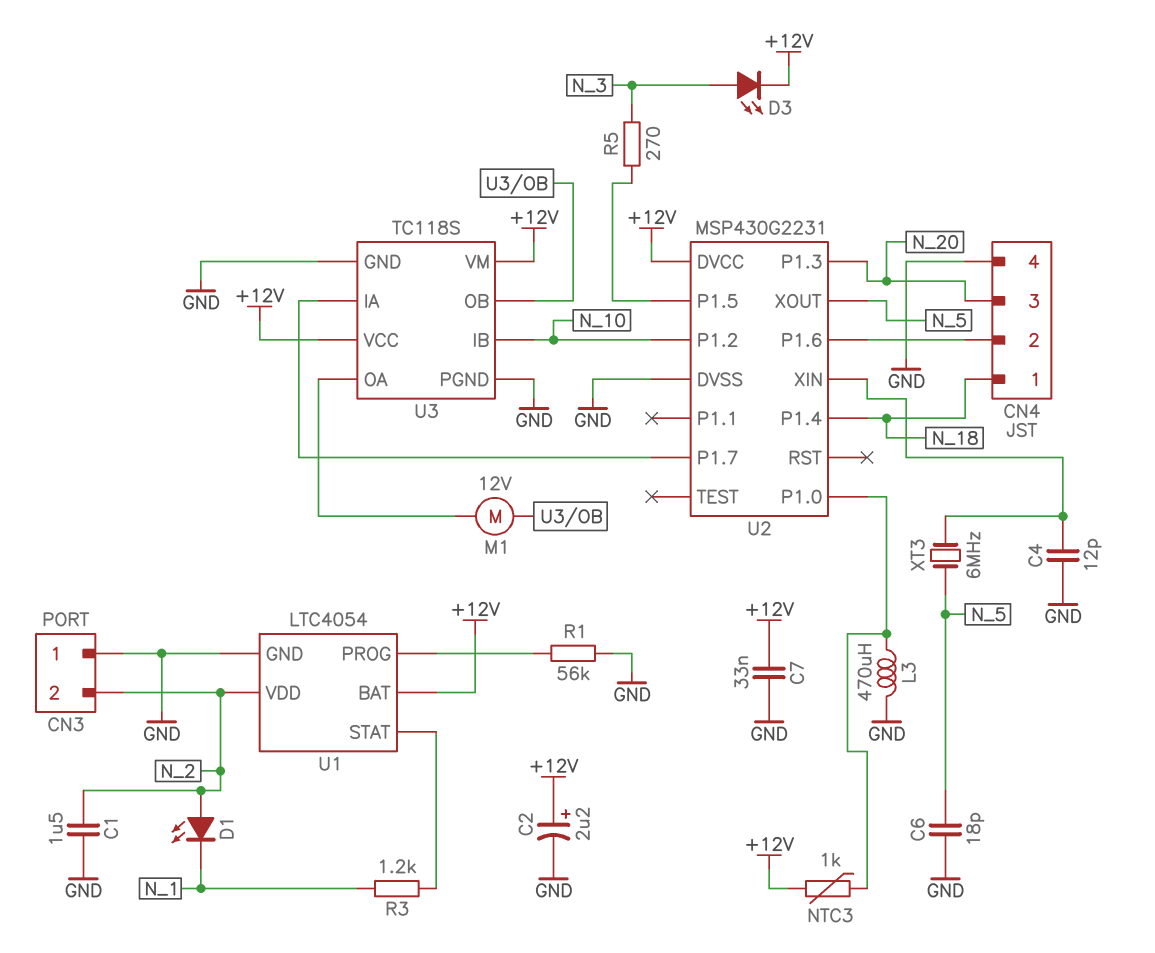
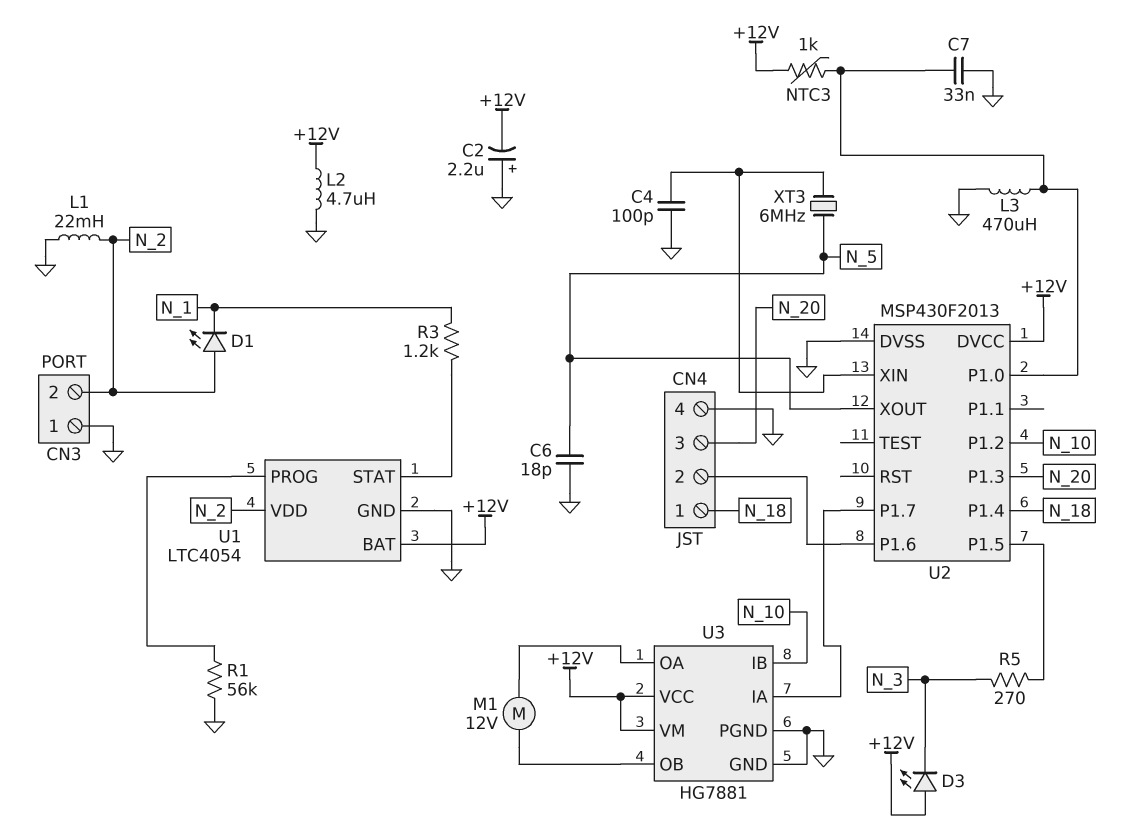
C1: 1.5uF (GND, N_2) -> none
C2: 2.2uF (plus +12V, minus GND) -> 2.2uF (plus GND, minus +12V)
C4: 12pF (GND, U2/XIN) -> 100pF (GND, U2/XIN)
C7: 33nF (+12V, GND) -> 33nF (GND, U2/P1.0)
D3: LED (A N_3, K +12V) -> LED (A +12V, K N_3)
L1: none -> 22mH (GND, N_2)
L2: none -> 4.7uH (+12V, GND)
U2: MSP430G2231 -> MSP430F2013
U3: TC118S -> HG7881

